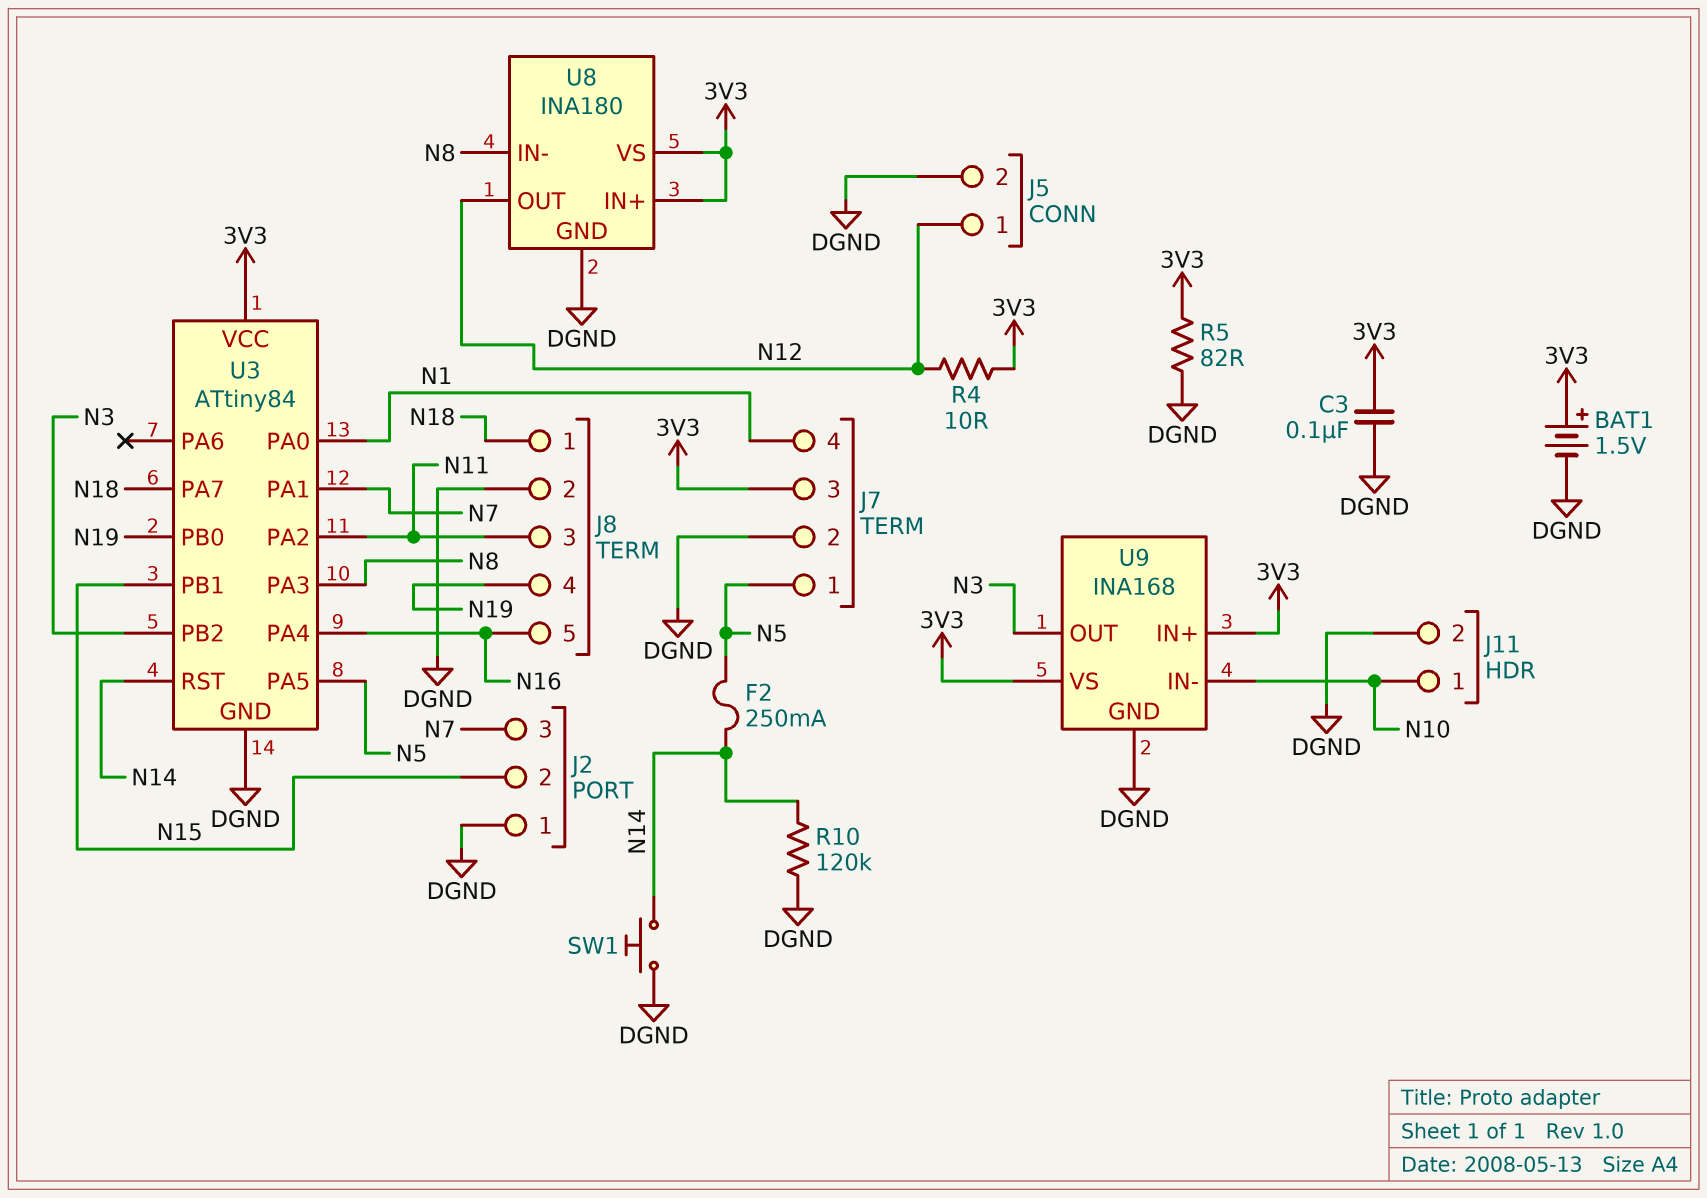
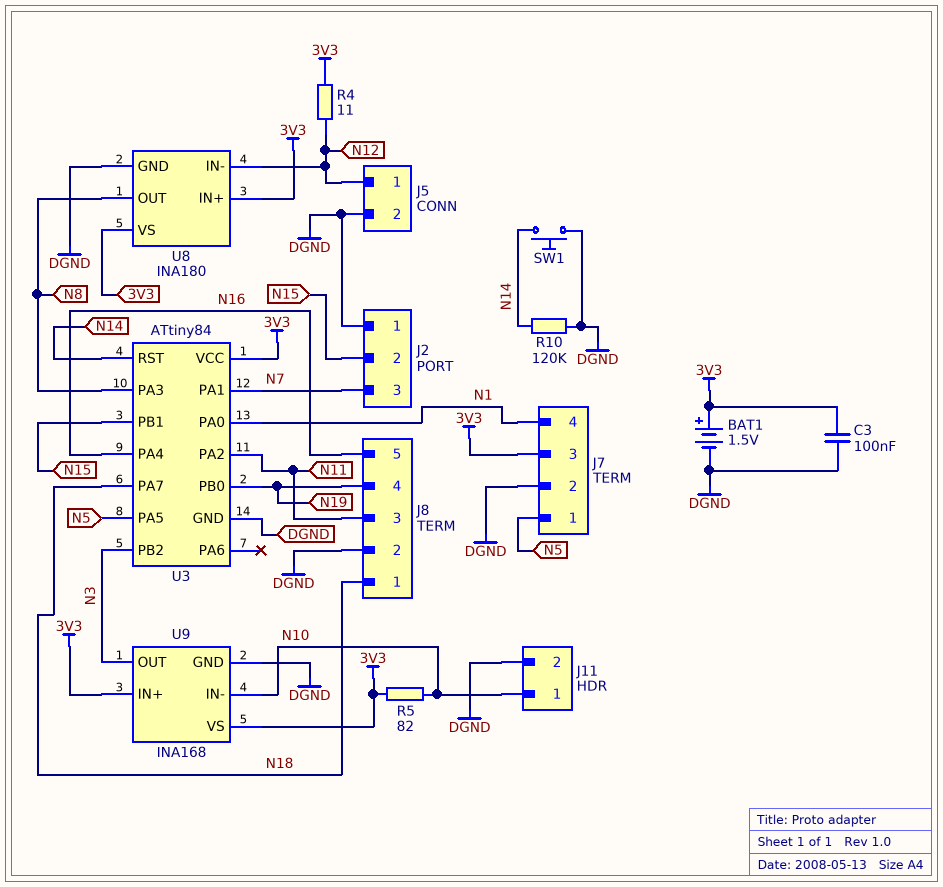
F2: 250mA (N5, N14) -> none
R4: 10 (3V3, N12) -> 11 (3V3, N12)
R5: 82 (3V3, DGND) -> 82 (3V3, N10)
U8 pin IN-: N8 -> N12
U8 pin OUT: N12 -> N8

